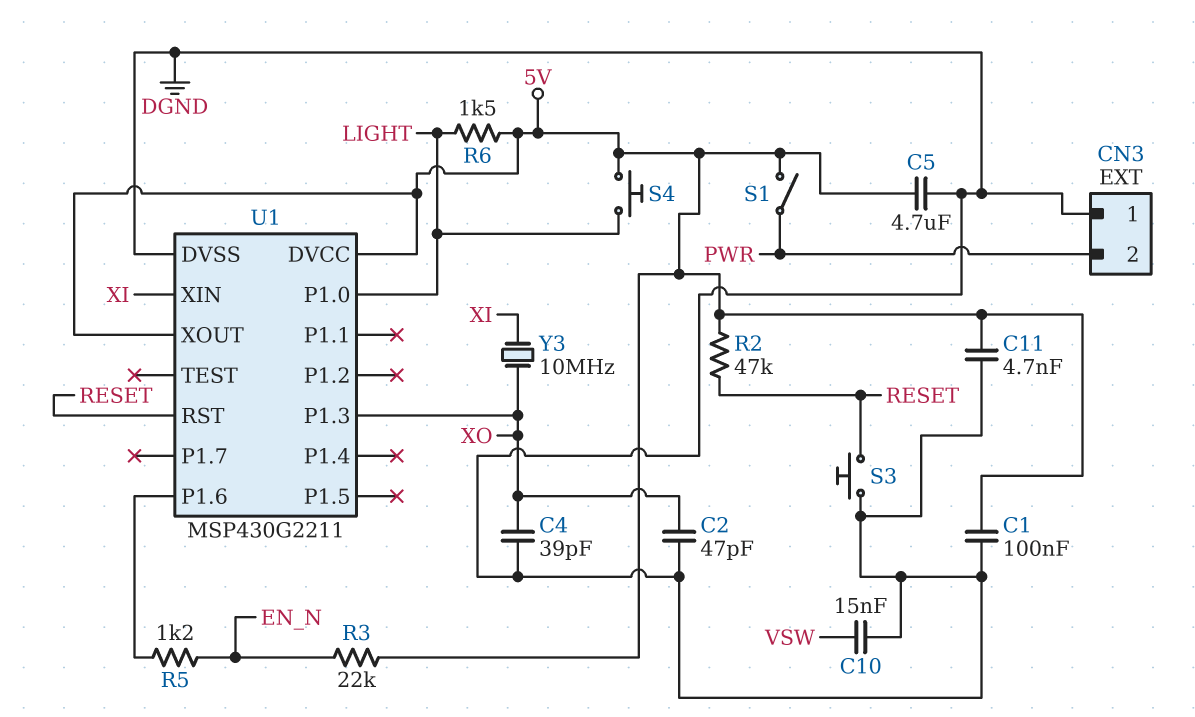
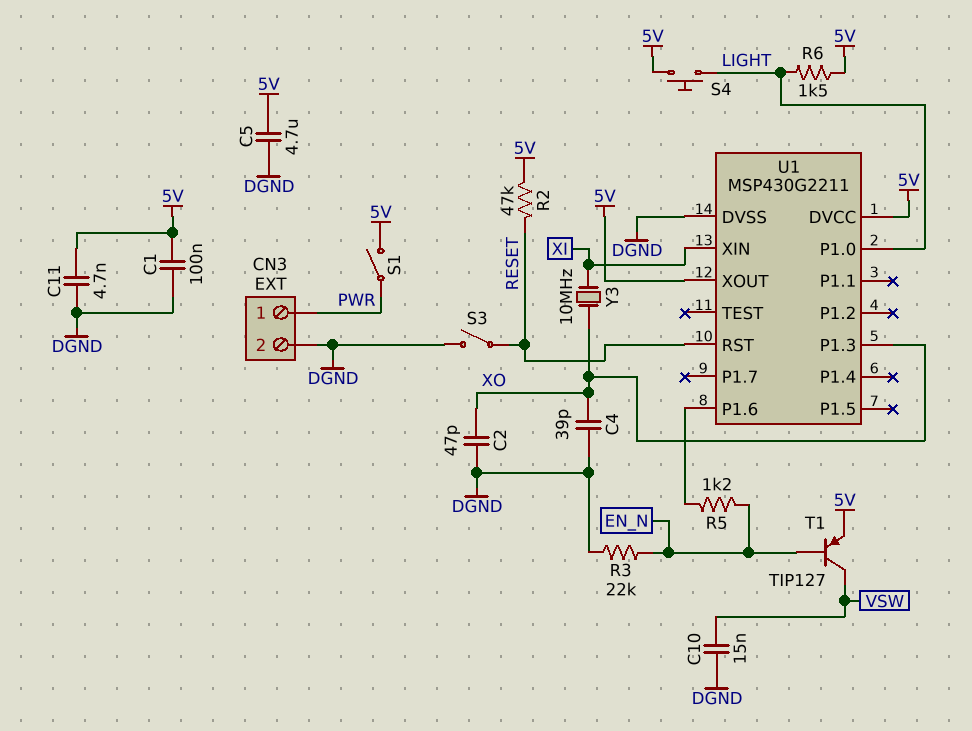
CN3 pin 1: DGND -> PWR
CN3 pin 2: PWR -> DGND
R3: 22k (5V, EN_N) -> 22k (DGND, EN_N)
S3: button (DGND, RESET) -> switch (DGND, RESET)
T1: none -> PNP TIP127 (B EN_N, C VSW, E 5V)

